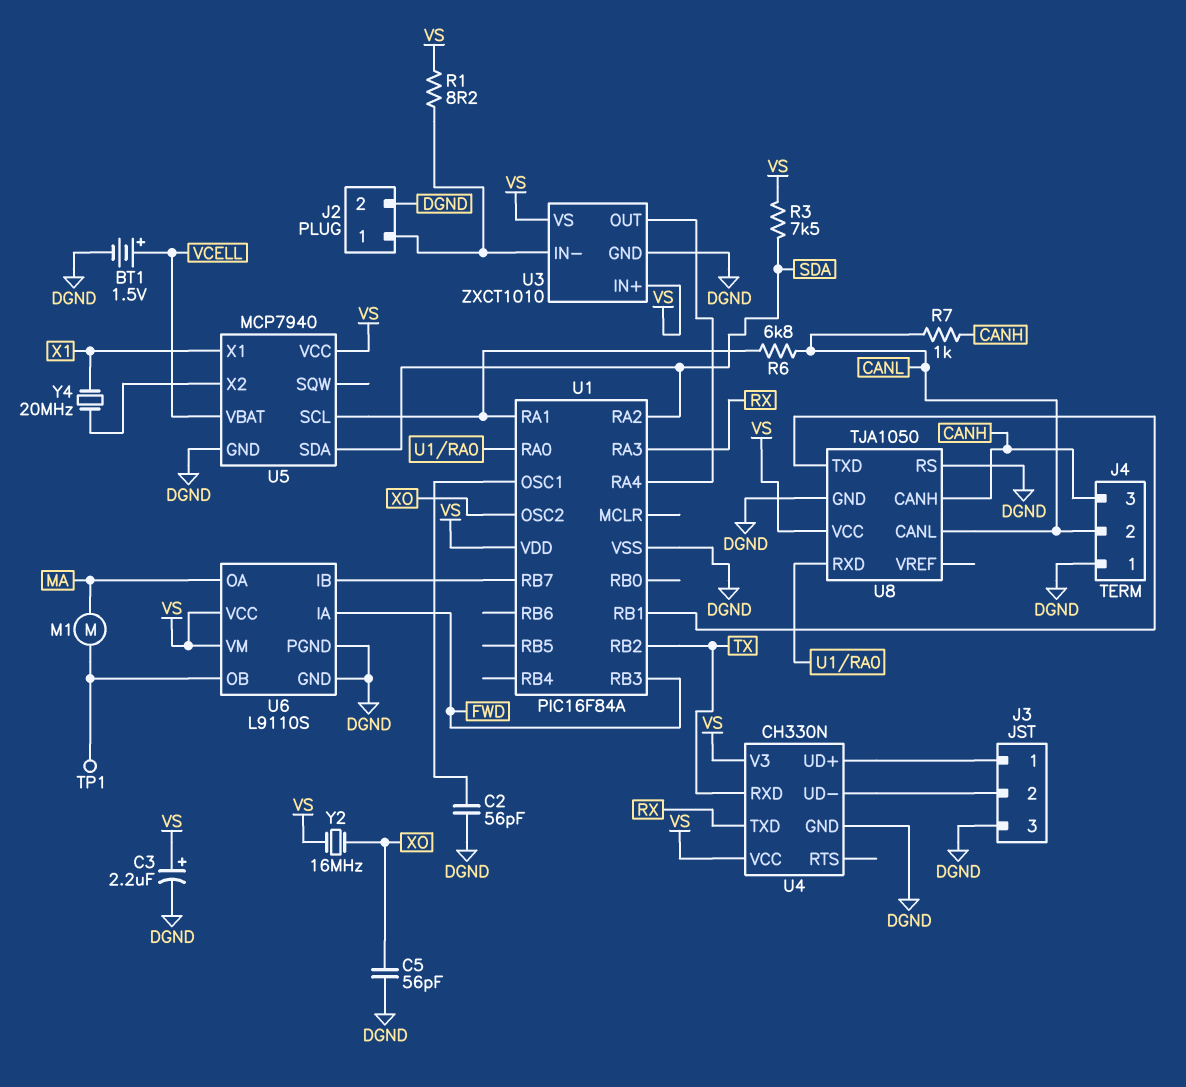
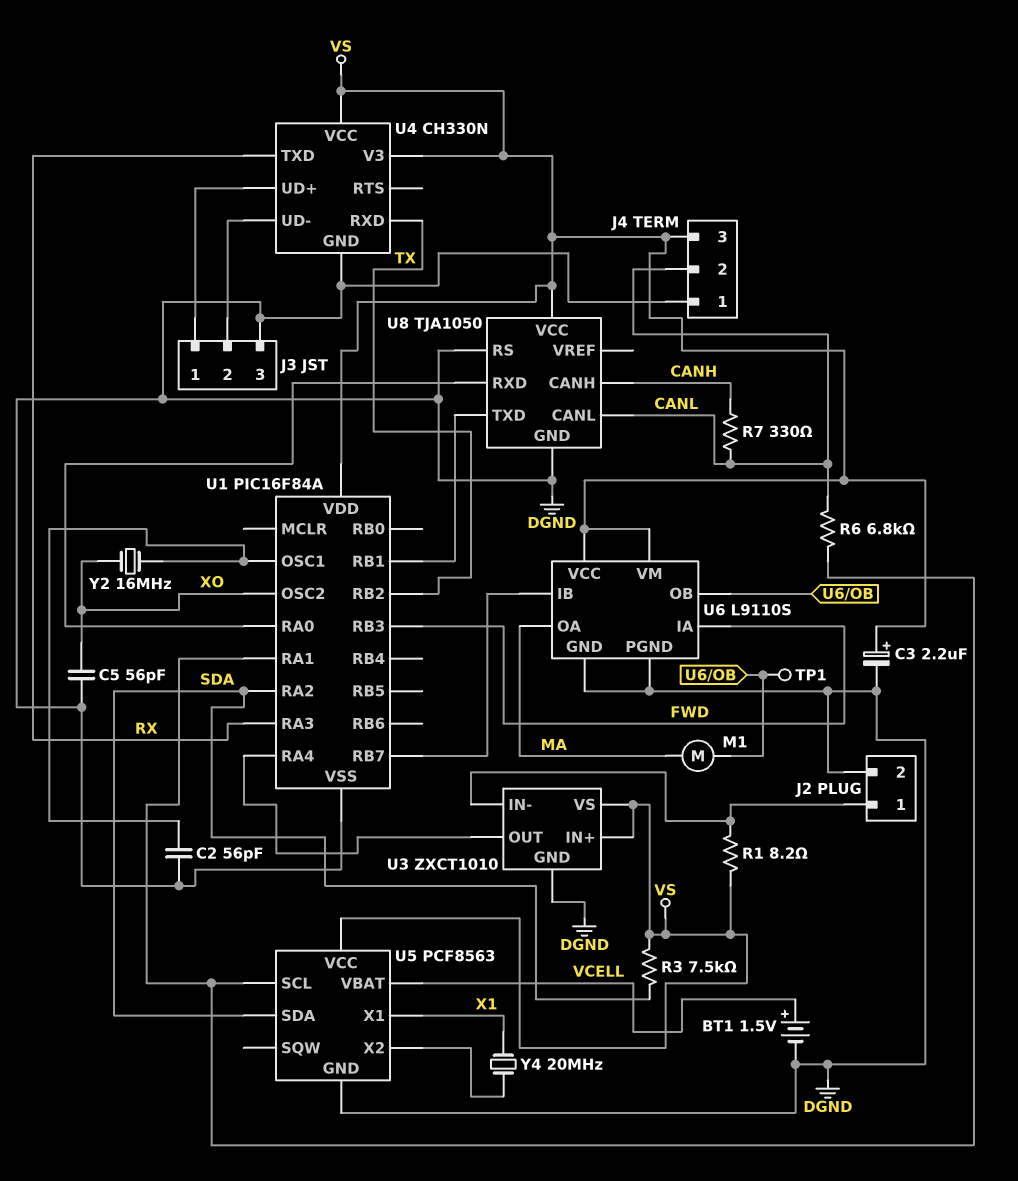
J4 pin 3: CANH -> VS
R7: 1k (CANH, CANL) -> 330 (CANH, CANL)
U5: MCP7940 -> PCF8563
Y2: 16MHz (VS, XO) -> 16MHz (U1/OSC1, XO)

